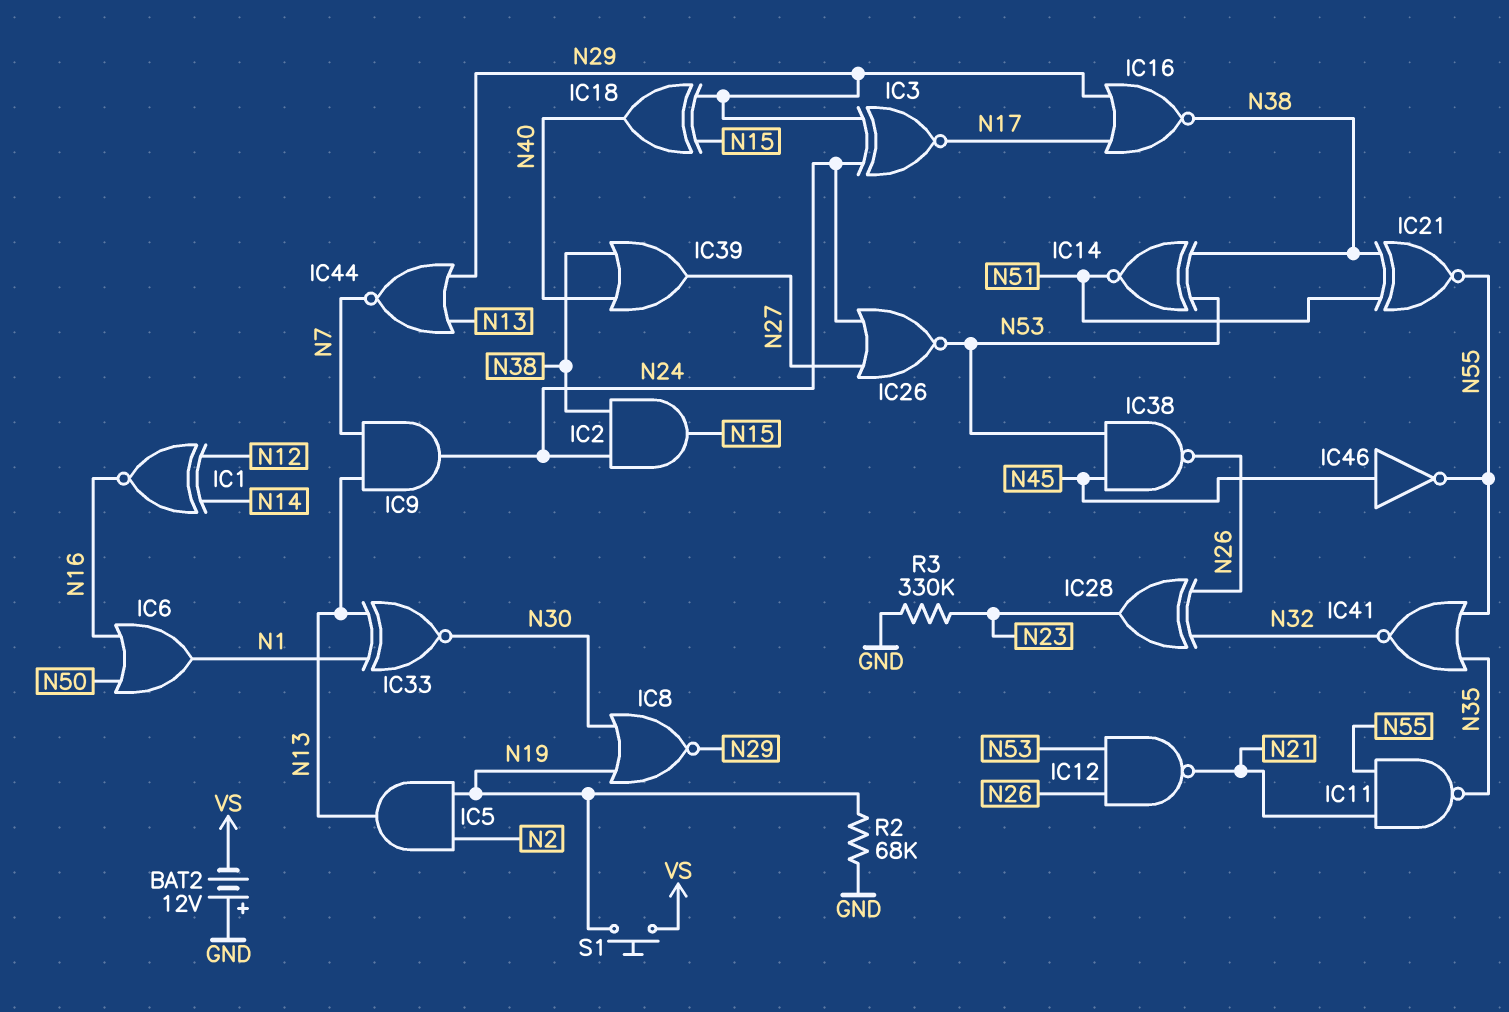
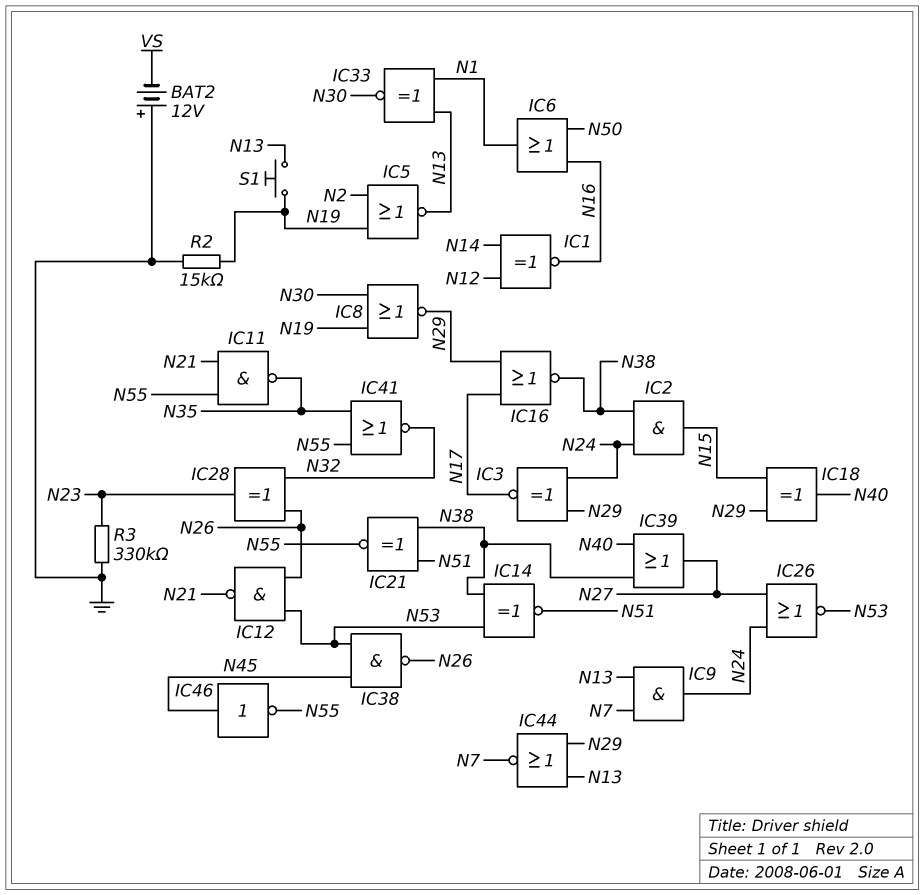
IC5: AND (in N2, in N19, out N13) -> NOR (in N2, in N19, out N13)
R2: 68k (GND, N19) -> 15k (GND, N19)
S1: button (N19, VS) -> button (N13, N19)

